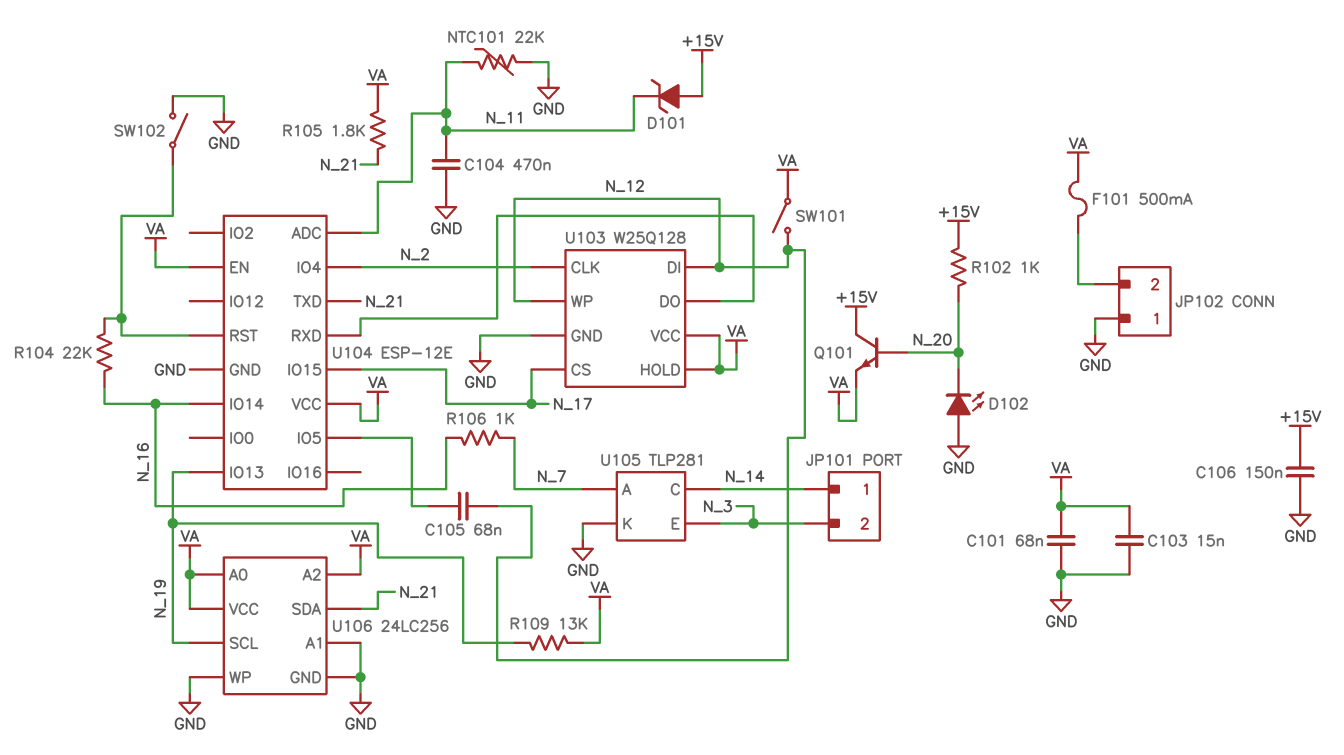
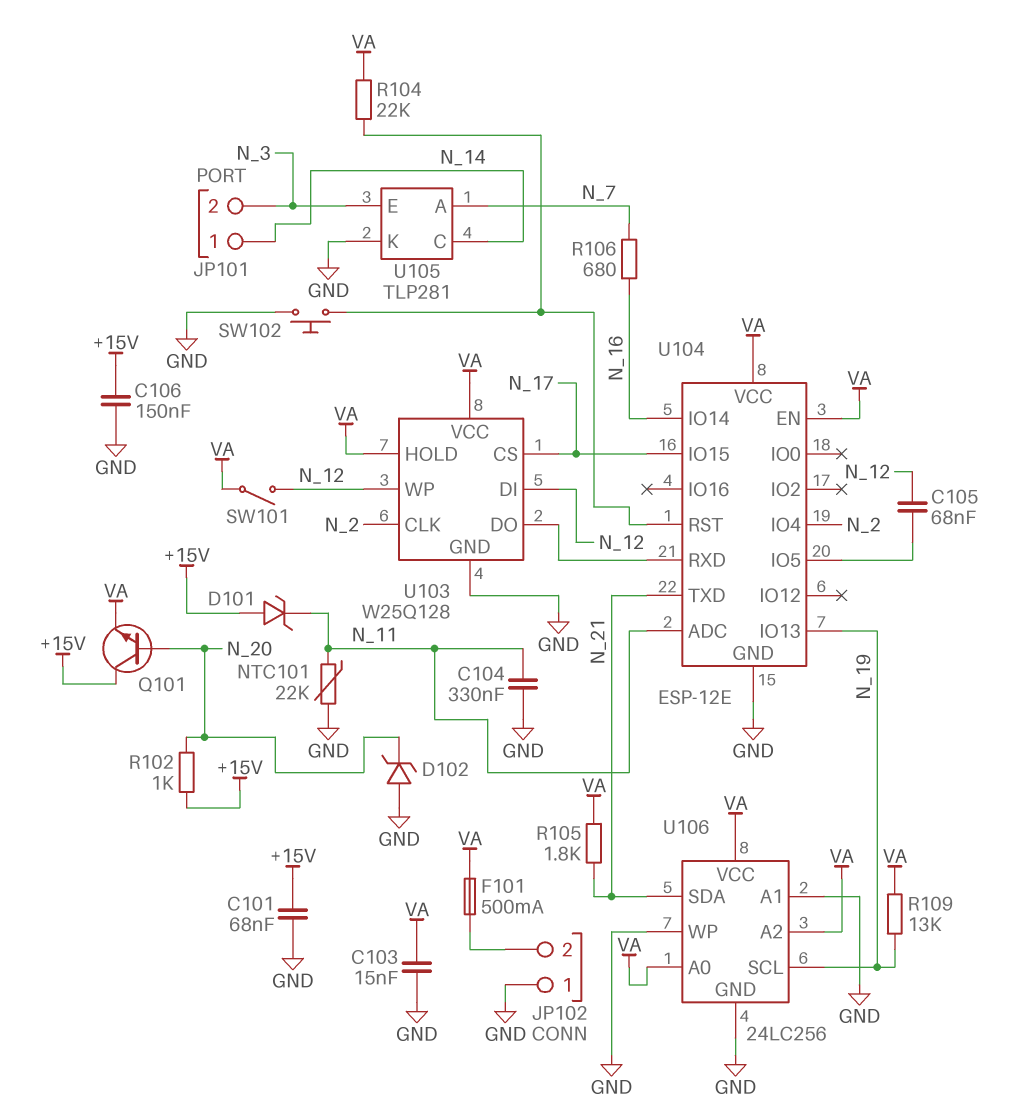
C101: 68nF (GND, VA) -> 68nF (+15V, GND)
C104: 470nF (GND, N_11) -> 330nF (GND, N_11)
D102: LED (A GND, K N_20) -> zener (A GND, K N_20)
R104: 22k (N_16, U104/RST) -> 22k (U104/RST, VA)
R106: 1k (N_7, N_16) -> 680 (N_7, N_16)
SW102: switch (GND, U104/RST) -> button (GND, U104/RST)

